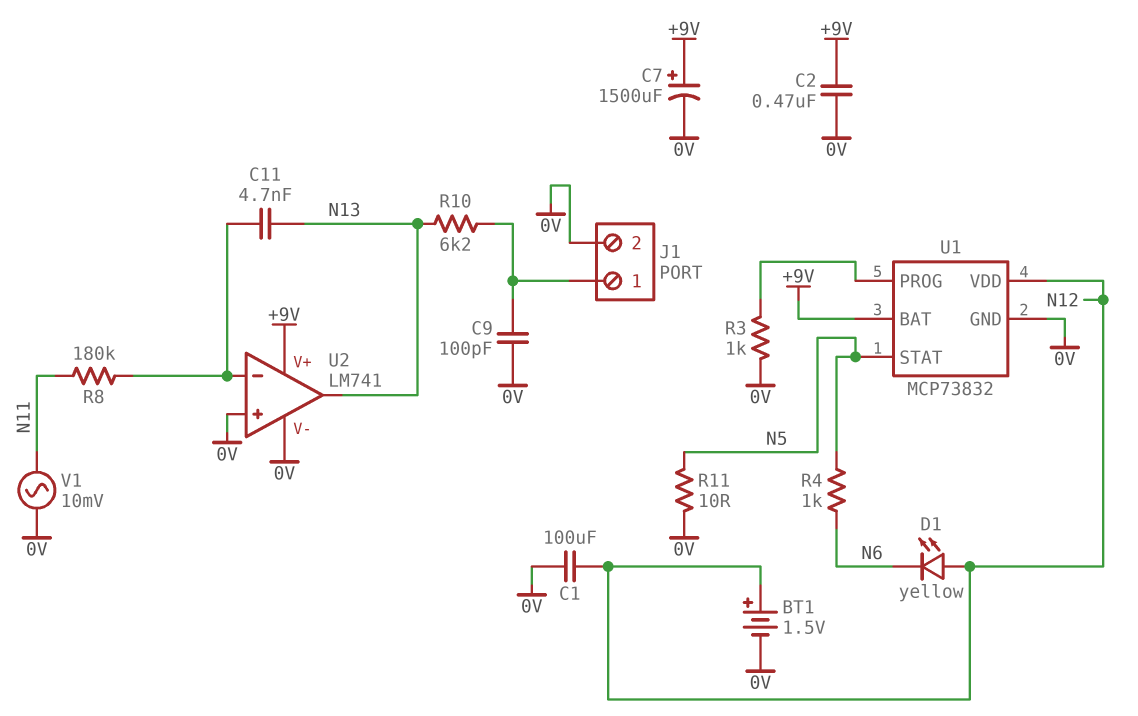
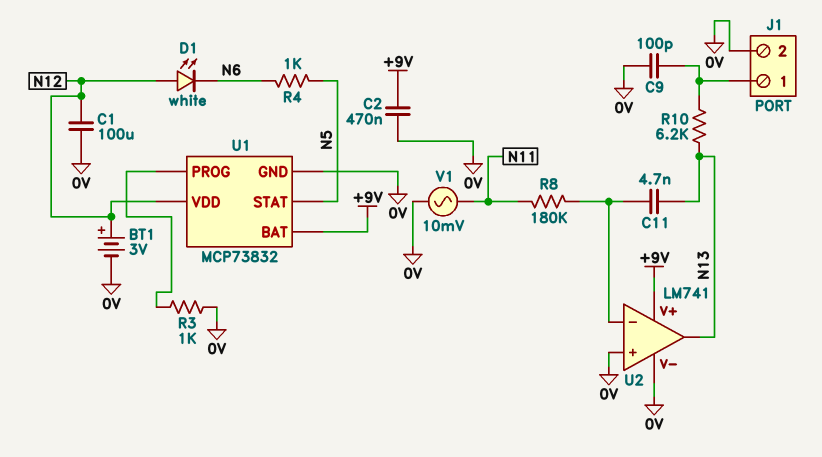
BT1: 1.5V (plus N12, minus 0V) -> 3V (plus N12, minus 0V)
C7: 1500uF (plus +9V, minus 0V) -> none
D1: LED yellow (A N12, K N6) -> LED white (A N12, K N6)
R11: 10 (0V, N5) -> none

